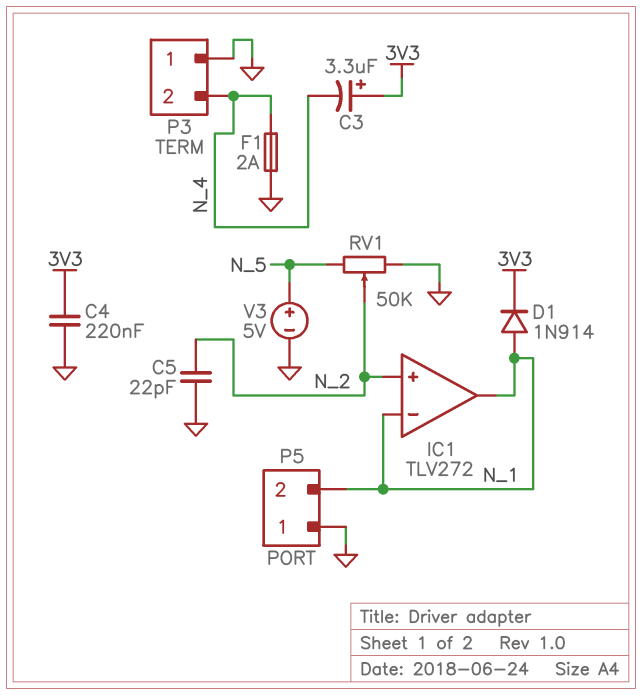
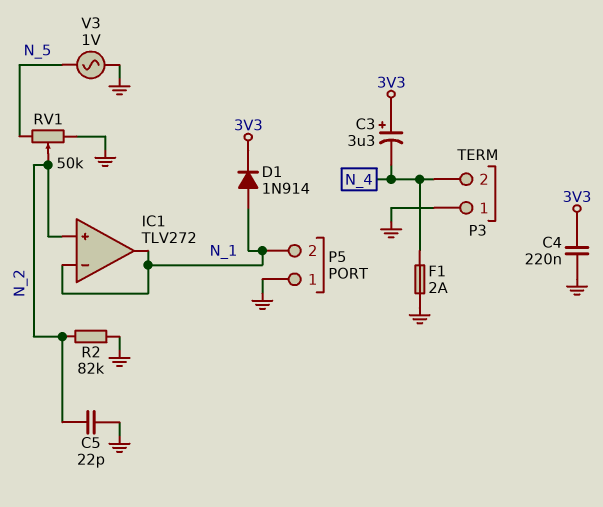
R2: none -> 82k (GND, N_2)
V3: 5V (plus N_5, minus GND) -> AC 1V (GND, N_5)

